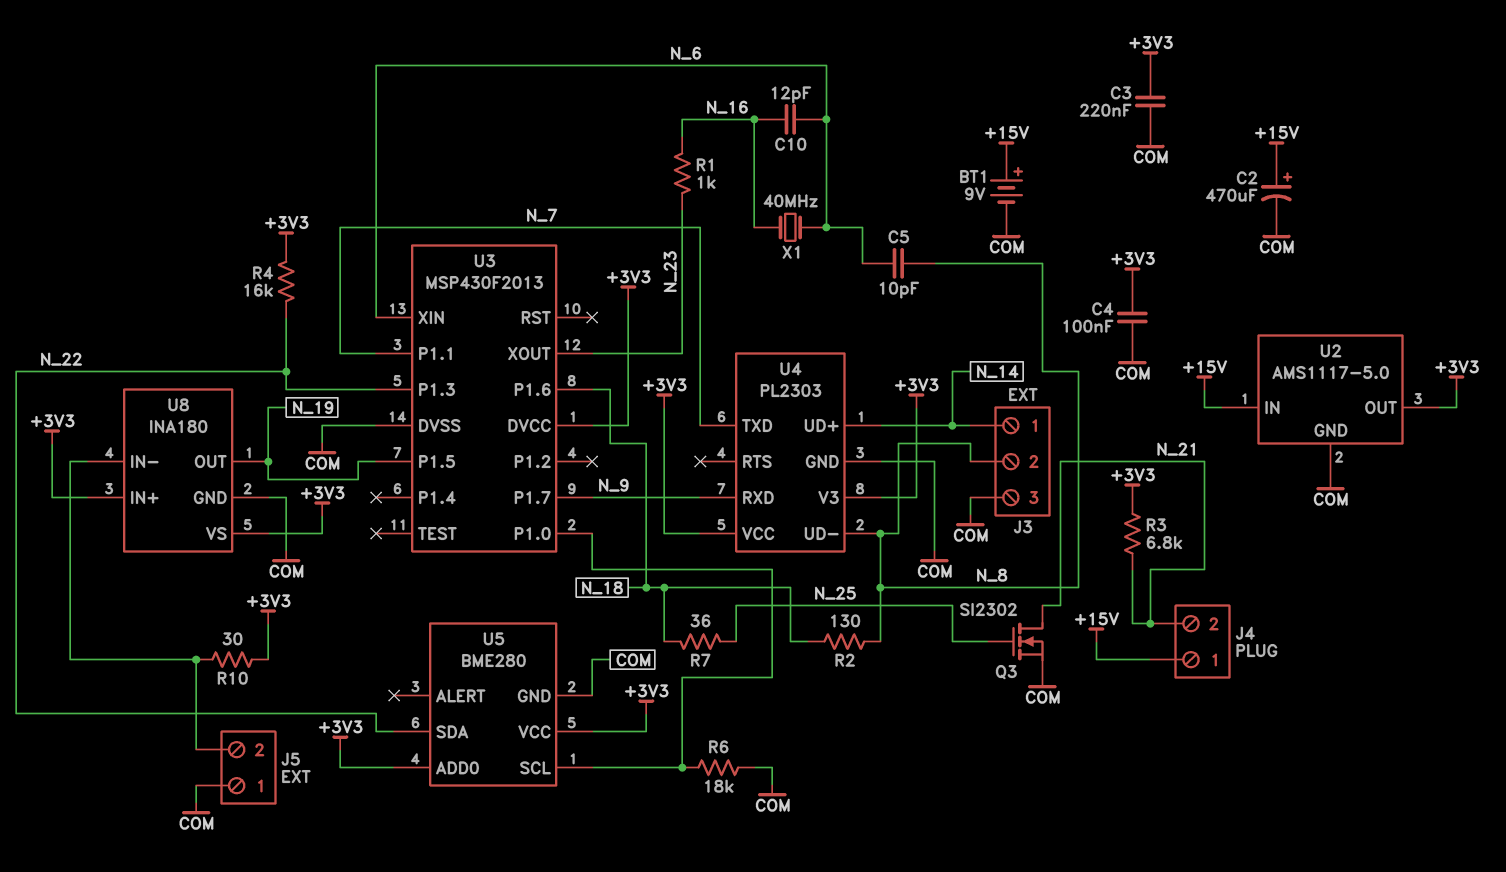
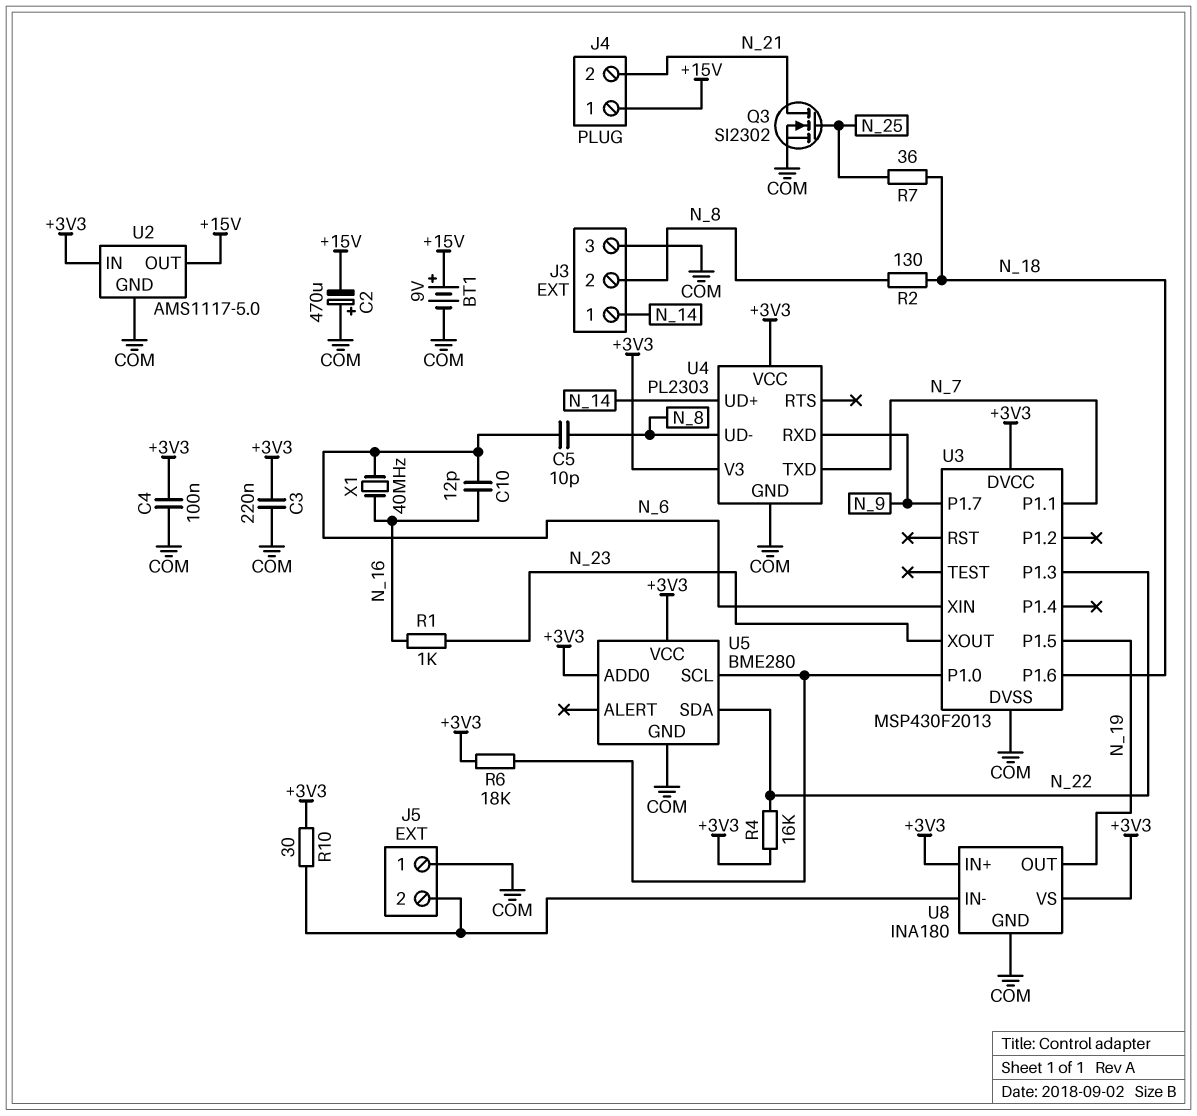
C2: 470uF (plus +15V, minus COM) -> 470uF (plus COM, minus +15V)
R3: 6.8k (+3V3, N_21) -> none
R6: 18k (COM, U3/P1.0) -> 18k (+3V3, U3/P1.0)
U2 pin IN: +15V -> +3V3
U2 pin OUT: +3V3 -> +15V

